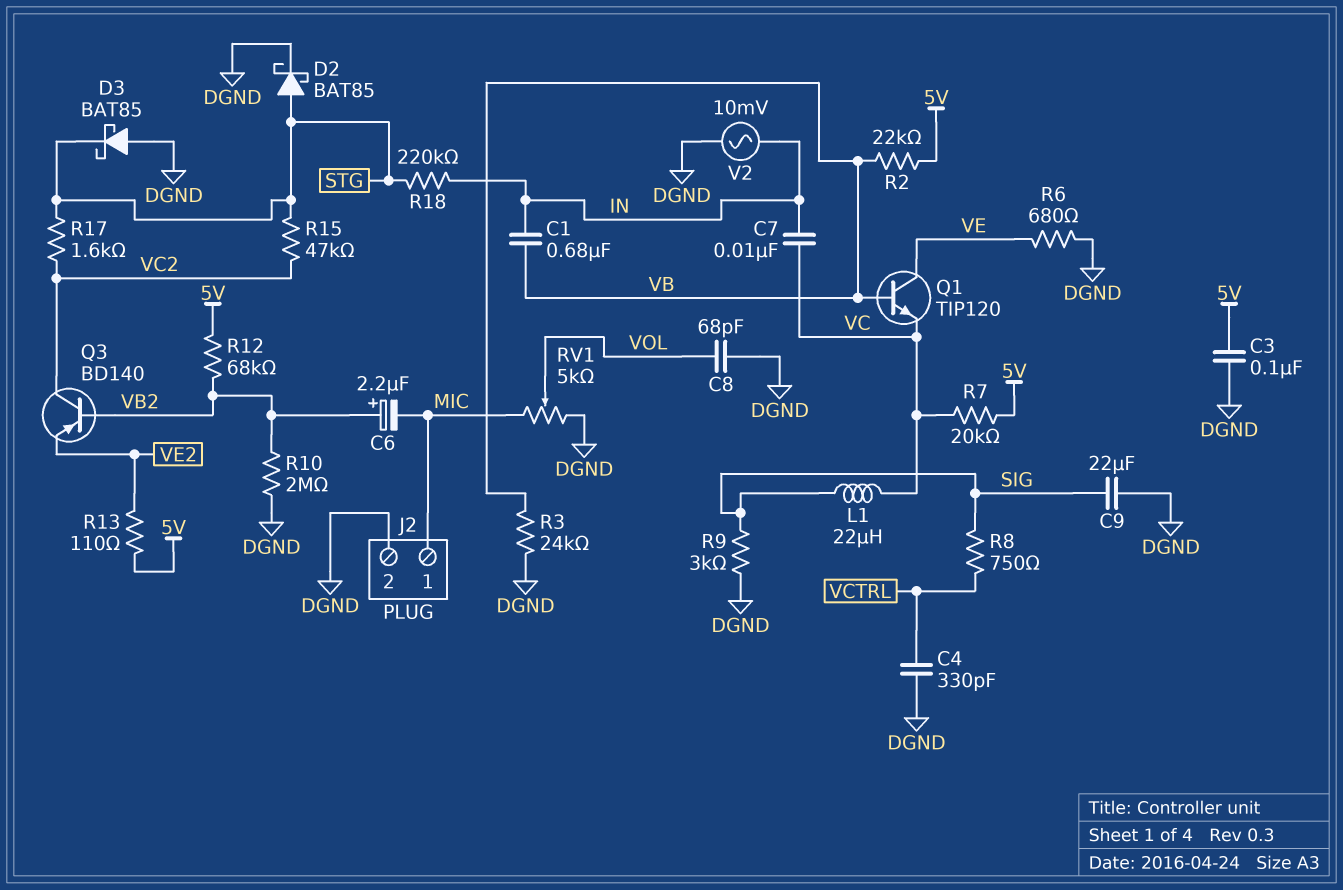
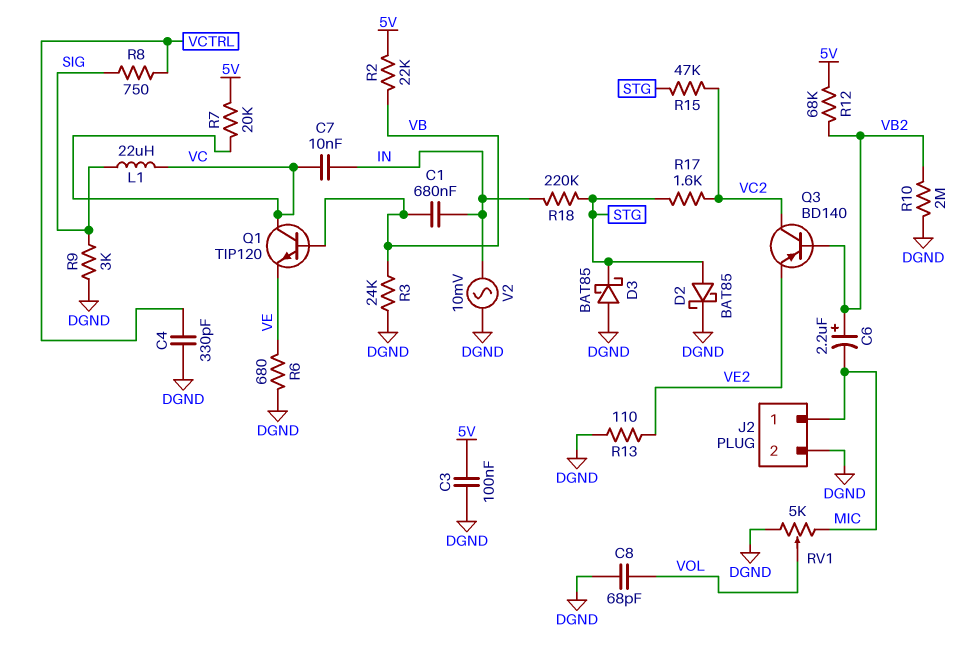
C9: 22uF (DGND, SIG) -> none
Q1: NPN TIP120 (B VB, C VE, E VC) -> NPN TIP120 (B VB, C VC, E VE)
R13: 110 (5V, VE2) -> 110 (DGND, VE2)

